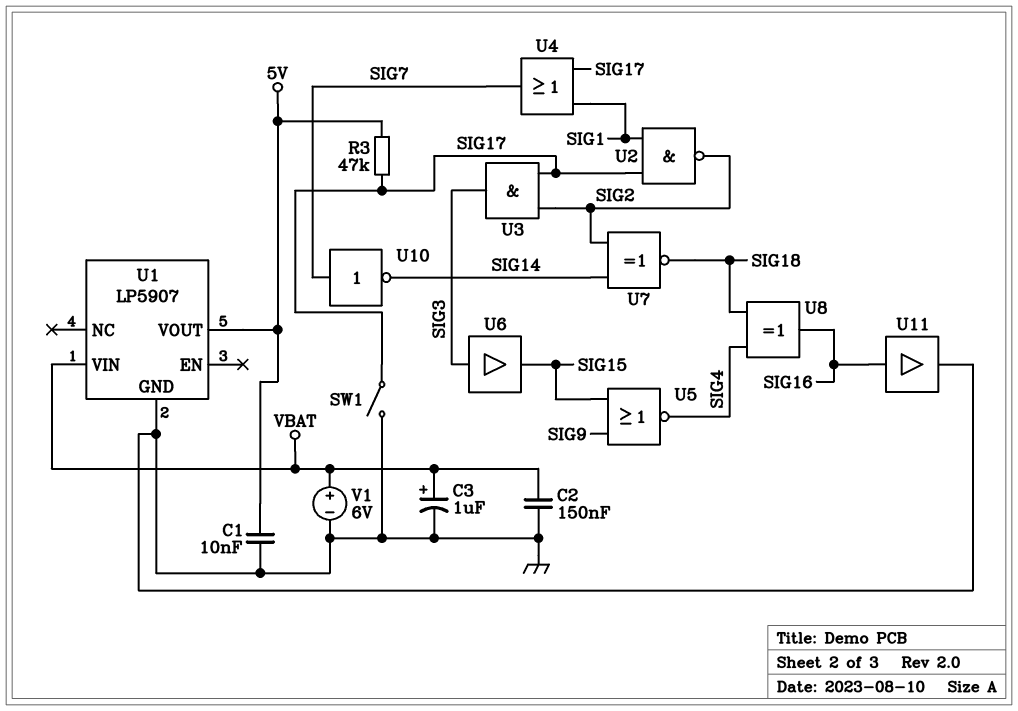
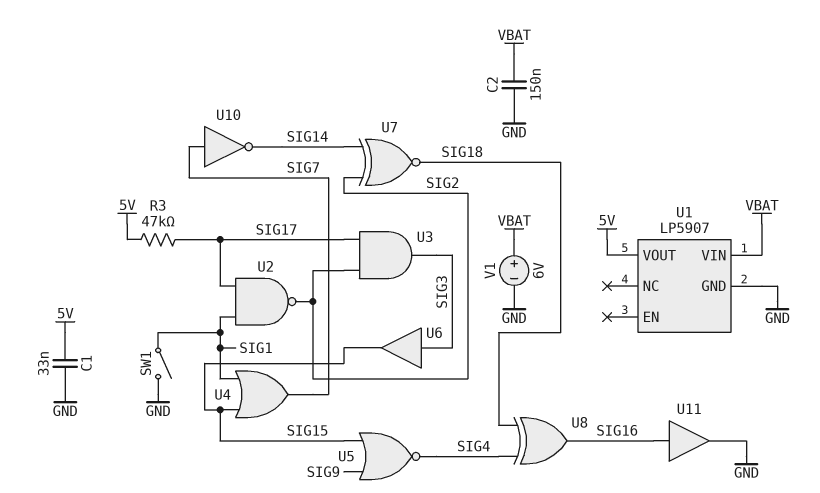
C1: 10nF (5V, GND) -> 33nF (5V, GND)
C3: 1uF (plus VBAT, minus GND) -> none
SW1: switch (GND, SIG17) -> switch (GND, SIG1)
U4: OR (in SIG1, in SIG17, out SIG7) -> OR (in SIG1, in SIG15, out SIG7)

